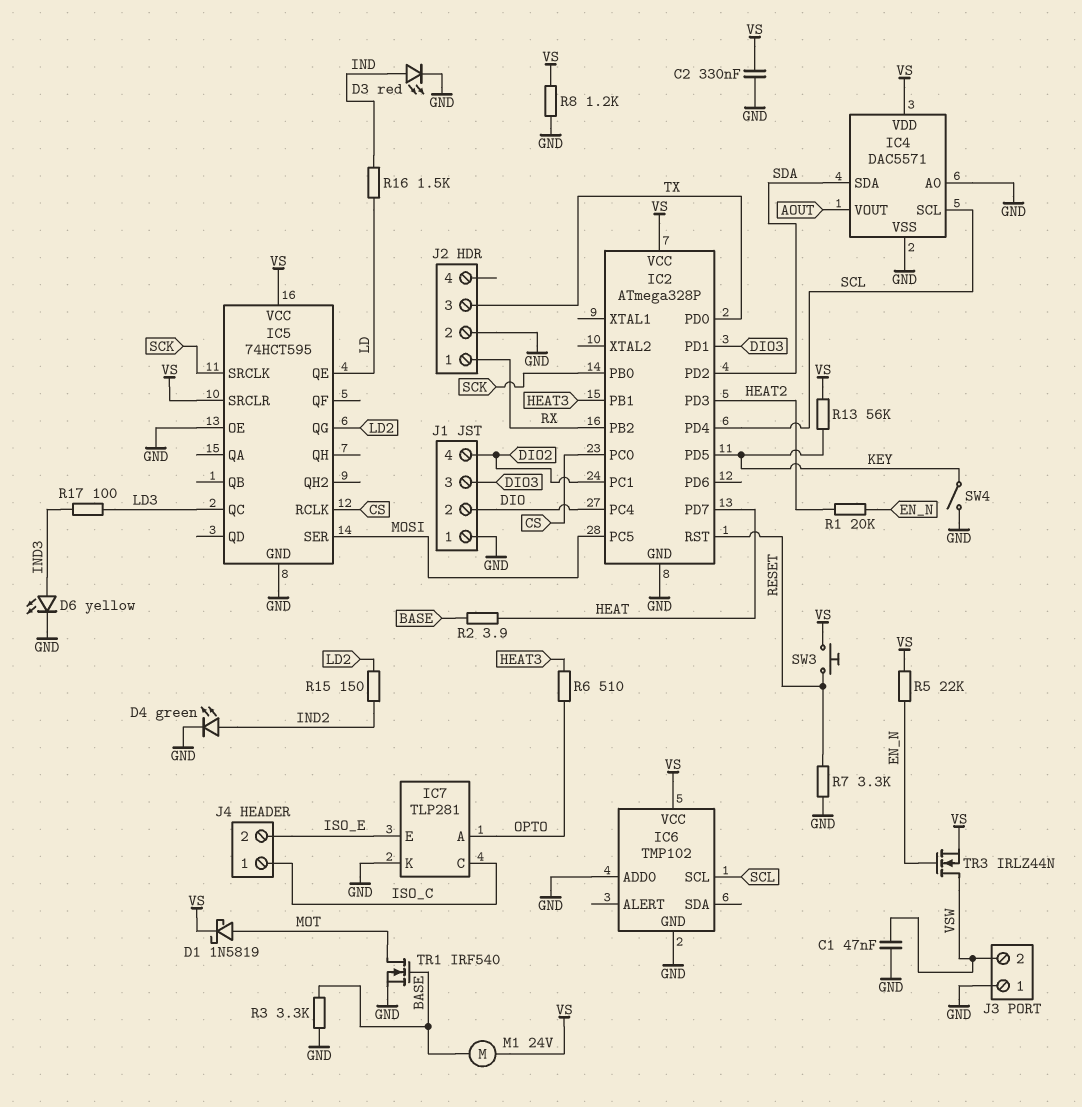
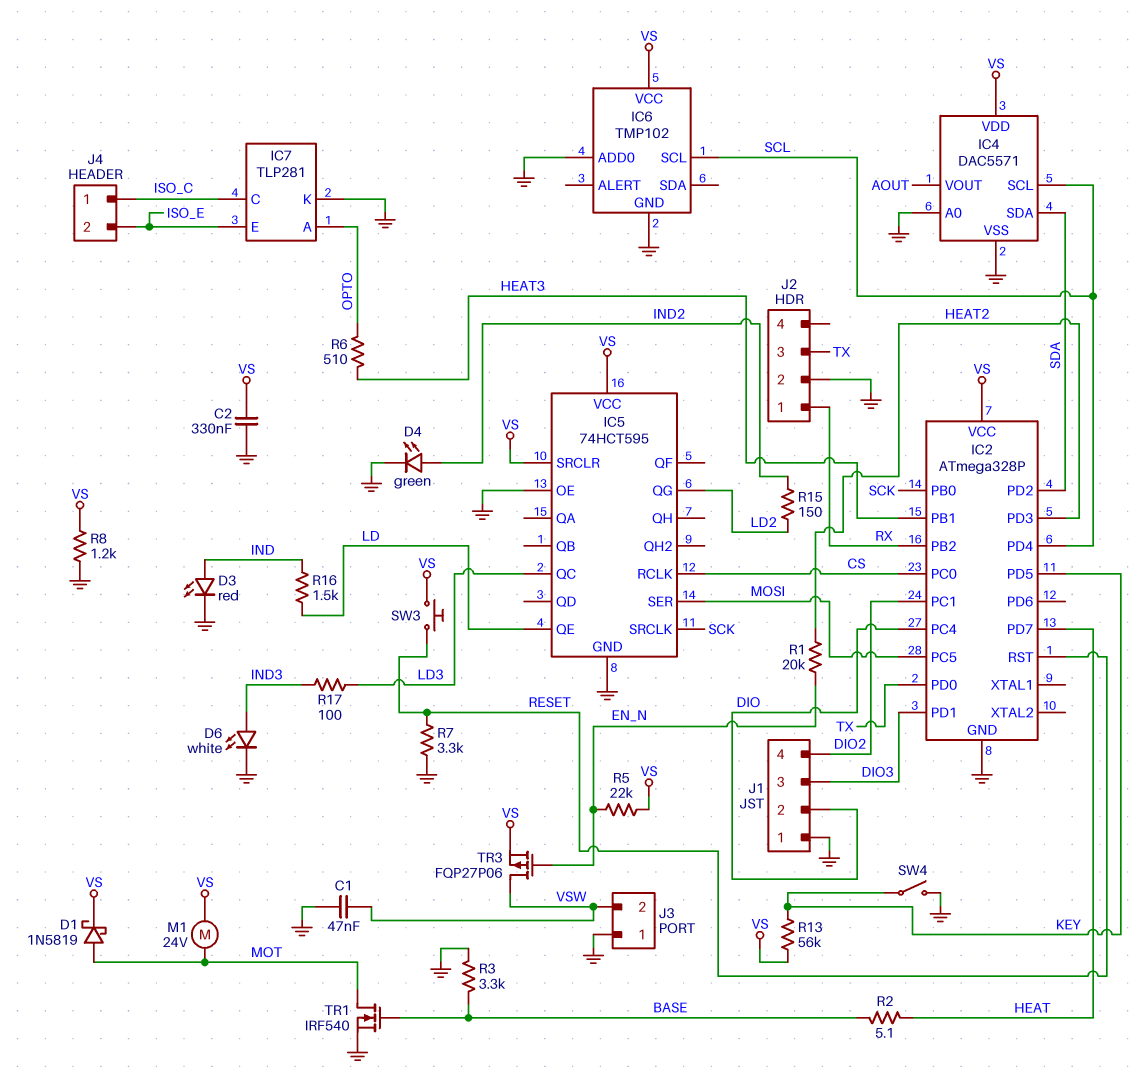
D6: LED yellow (A IND3, K GND) -> LED white (A IND3, K GND)
M1: motor 24V (BASE, VS) -> motor 24V (MOT, VS)
R2: 3.9 (BASE, HEAT) -> 5.1 (BASE, HEAT)
TR3: NMOS IRLZ44N (G EN_N, D VSW, S VS) -> PMOS FQP27P06 (G EN_N, D VSW, S VS)

